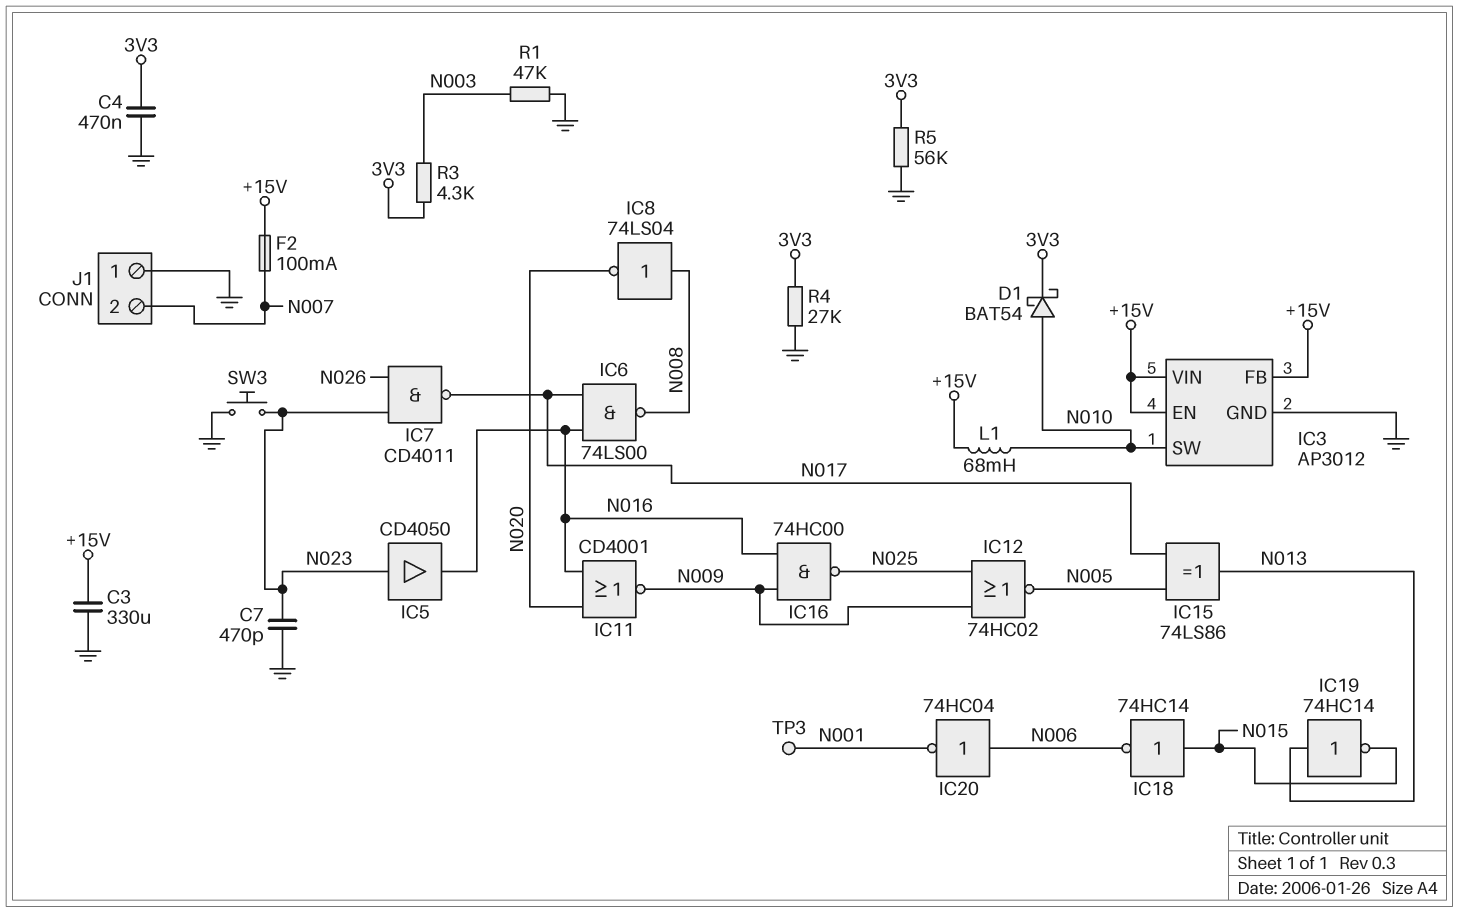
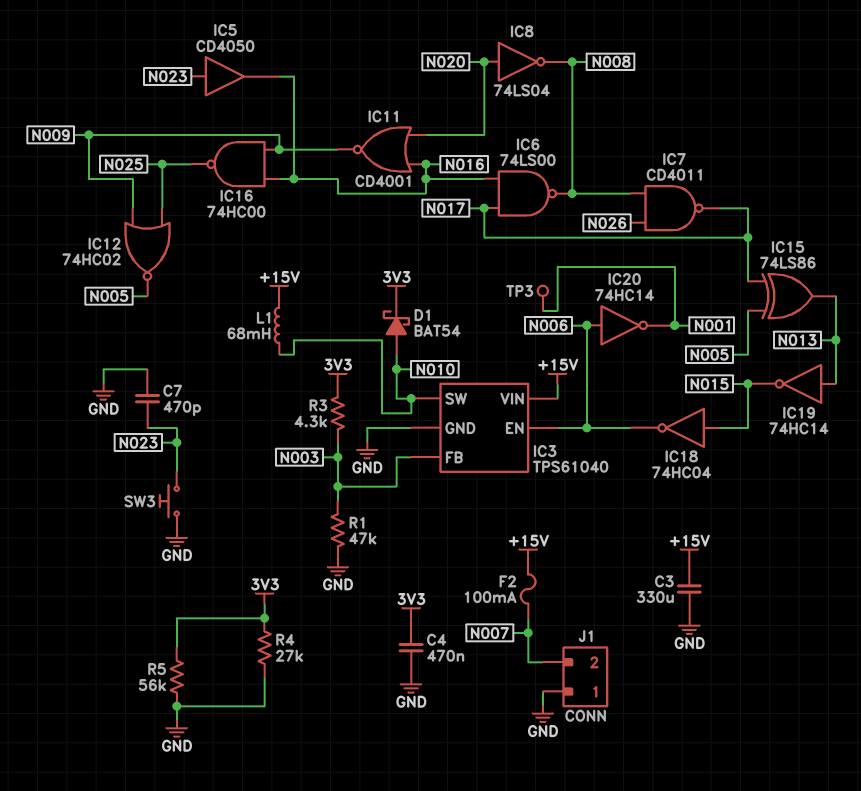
IC3: AP3012 -> TPS61040
IC3 pin EN: +15V -> N006
IC3 pin FB: +15V -> N003
IC7: NAND CD4011 (in N023, in N026, out N017) -> NAND CD4011 (in N008, in N026, out N017)
IC8: NOT 74LS04 (in N008, out N020) -> NOT 74LS04 (in N020, out N008)
IC18: NOT 74HC14 (in N015, out N006) -> NOT 74HC04 (in N015, out N006)
IC20: NOT 74HC04 (in N006, out N001) -> NOT 74HC14 (in N006, out N001)

